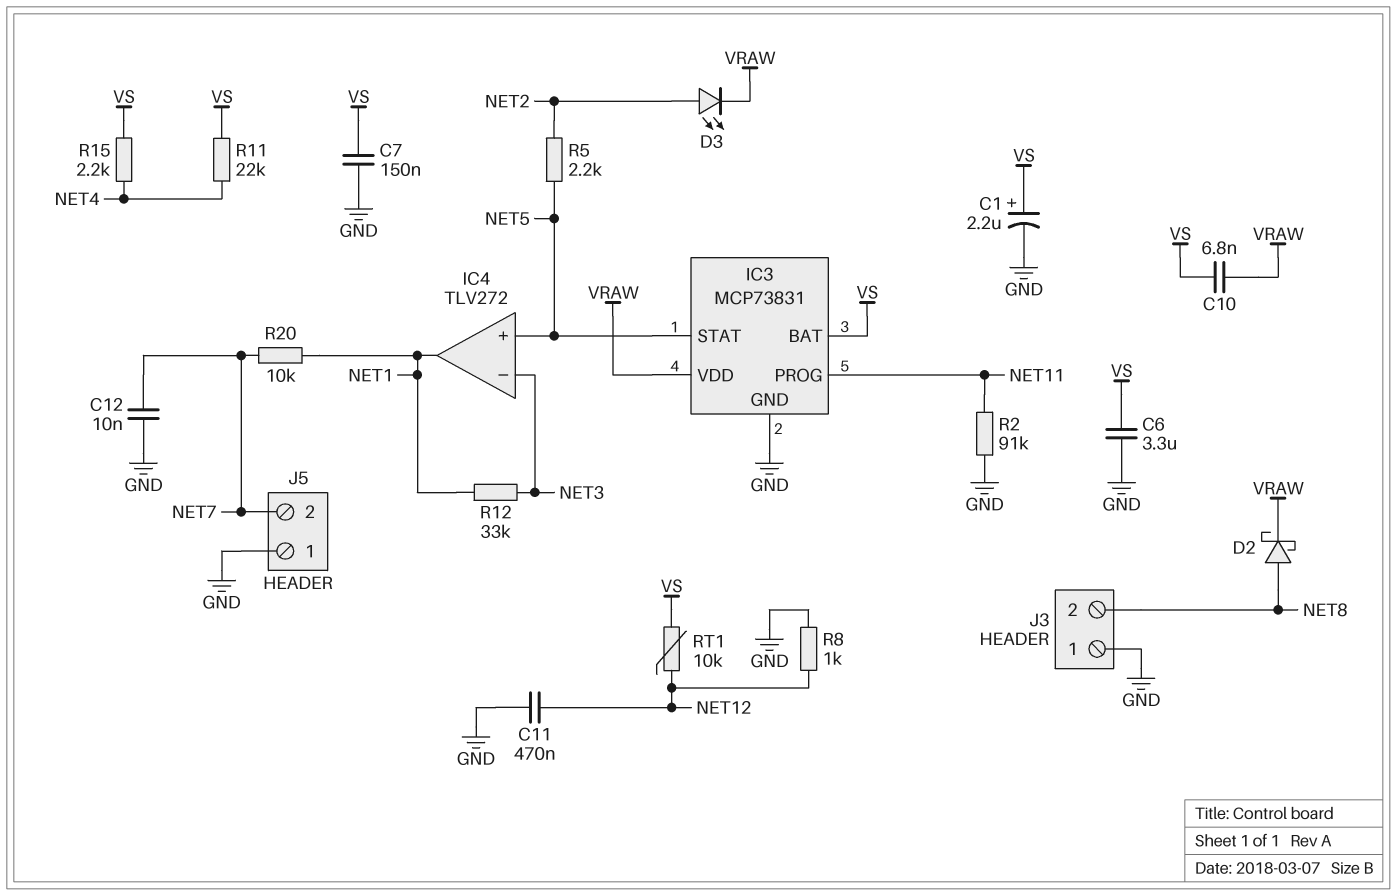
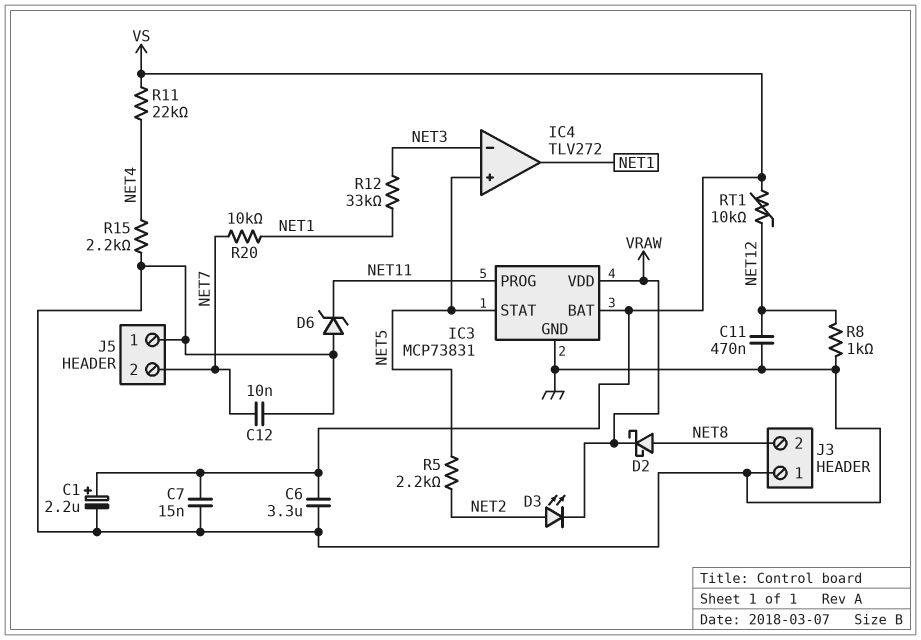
C7: 150nF (GND, VS) -> 15nF (GND, VS)
C10: 6.8nF (VRAW, VS) -> none
D6: none -> zener (A GND, K NET11)
R2: 91k (GND, NET11) -> none
R15: 2.2k (NET4, VS) -> 2.2k (GND, NET4)

